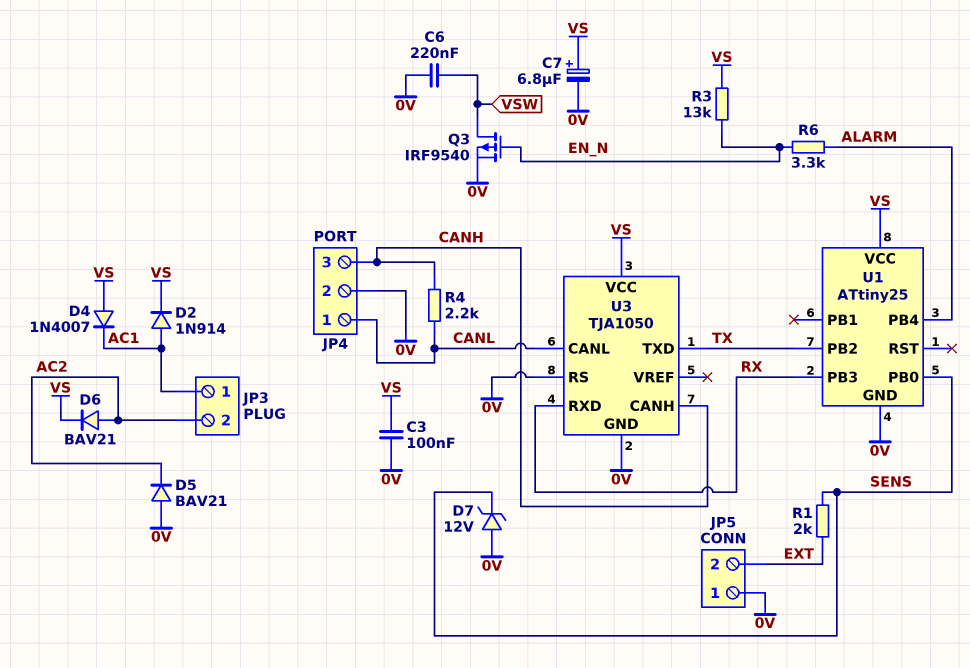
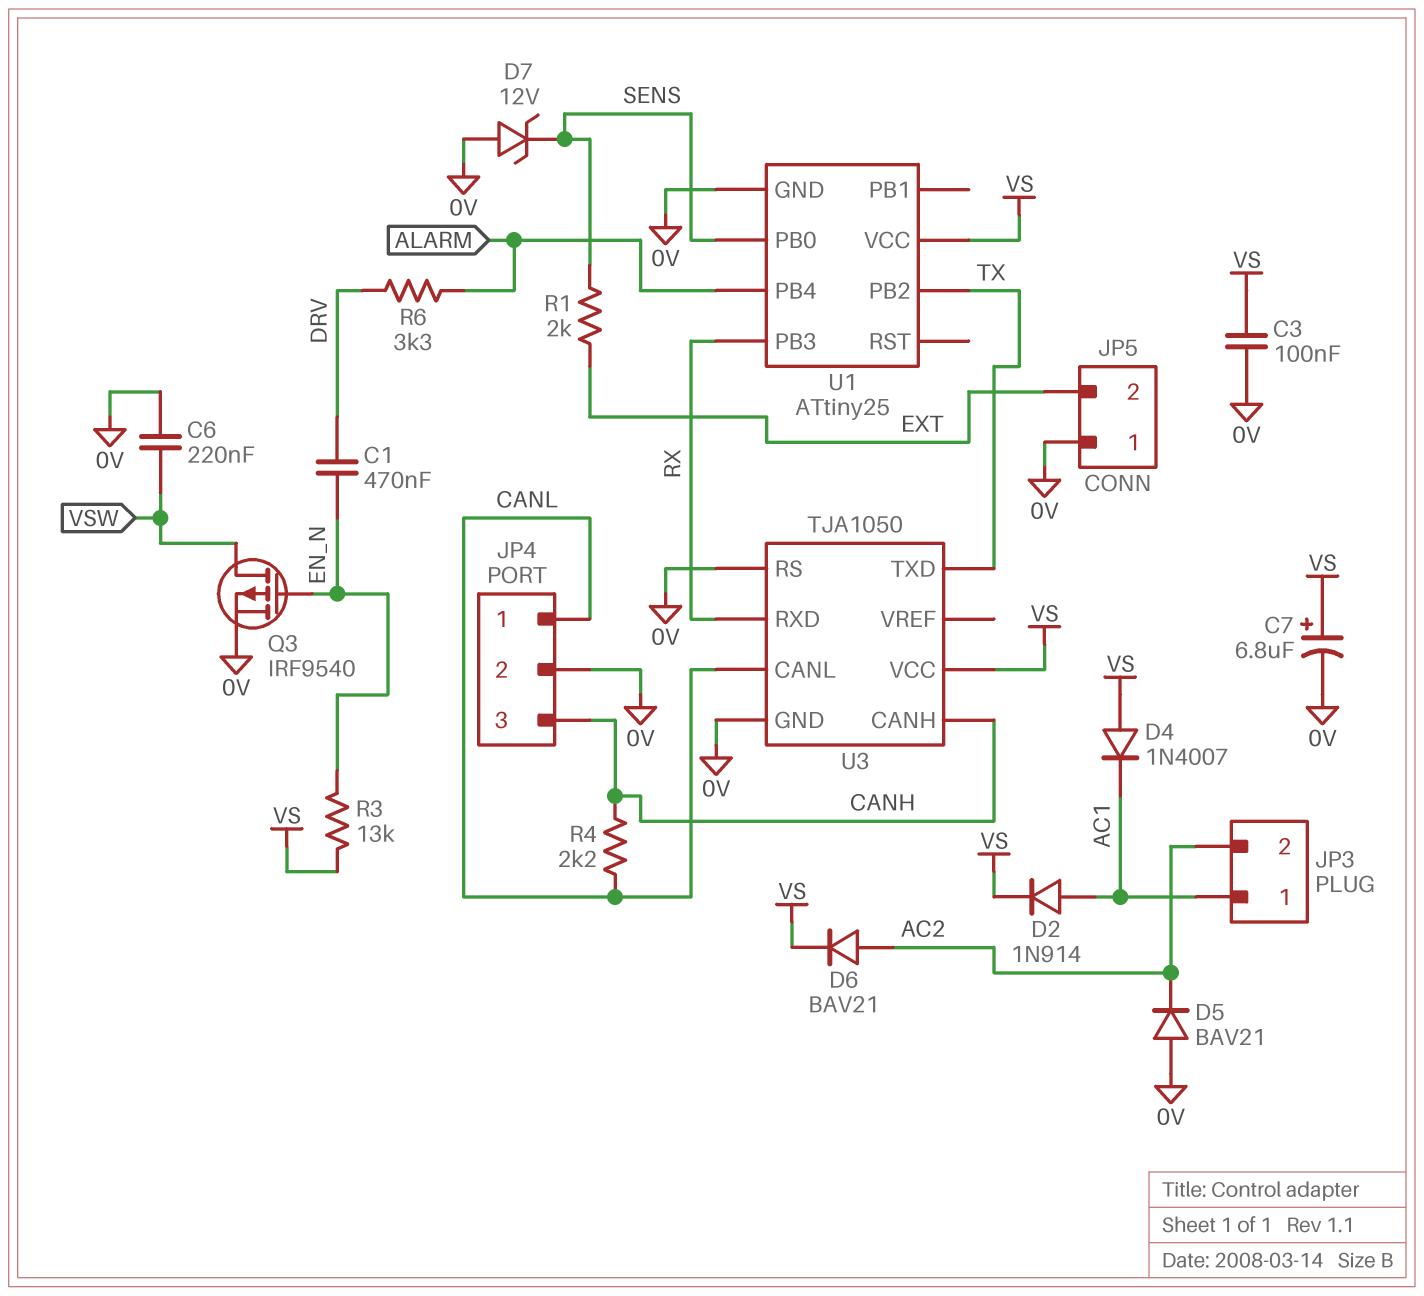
C1: none -> 470nF (DRV, EN_N)
R6: 3.3k (ALARM, EN_N) -> 3.3k (ALARM, DRV)

